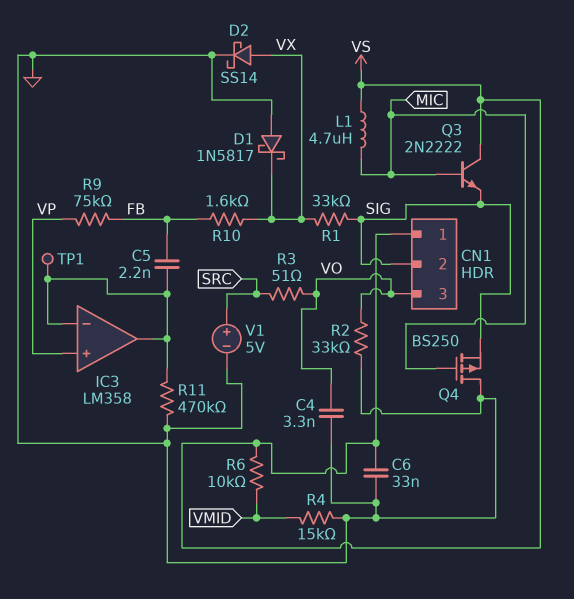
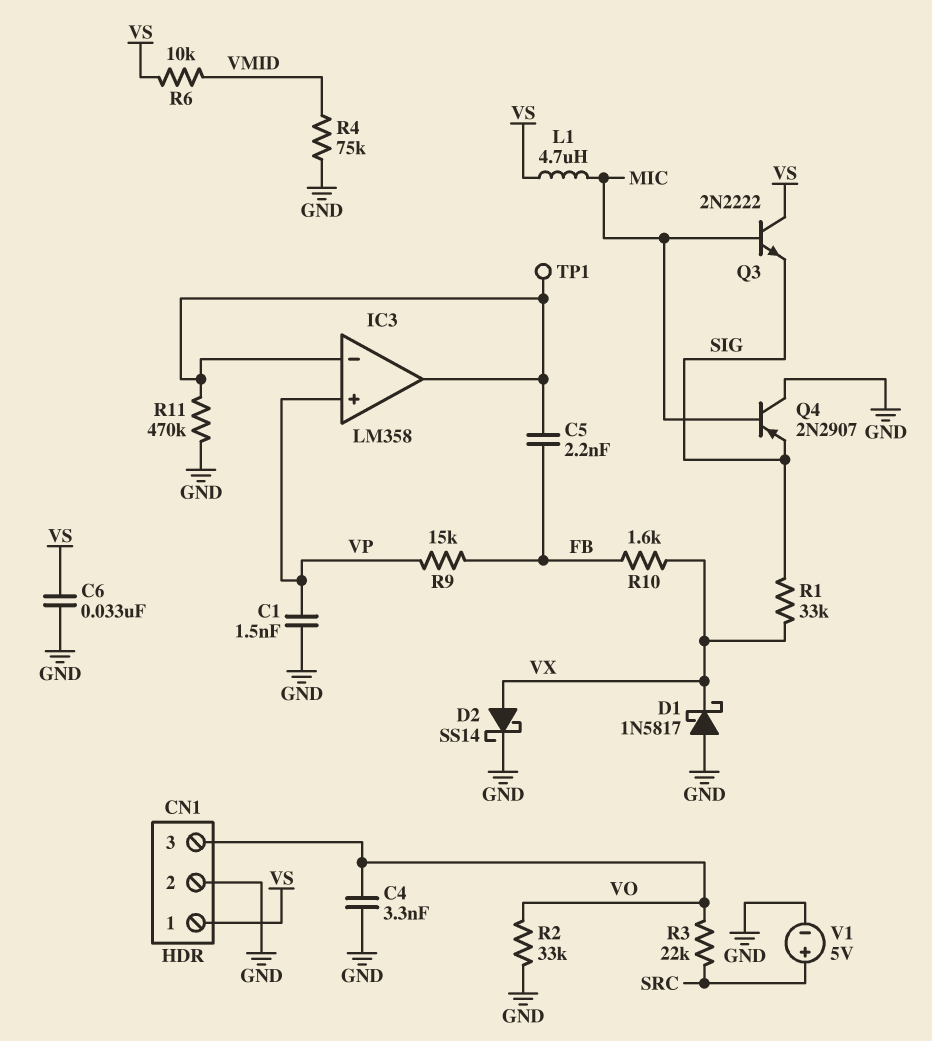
C1: none -> 1.5nF (GND, VP)
CN1 pin 2: SIG -> GND
Q4: PMOS BS250 (G MIC, D GND, S SIG) -> PNP 2N2907 (B MIC, C GND, E SIG)
R3: 51 (SRC, VO) -> 22k (SRC, VO)
R4: 15k (GND, VMID) -> 75k (GND, VMID)
R9: 75k (FB, VP) -> 15k (FB, VP)

